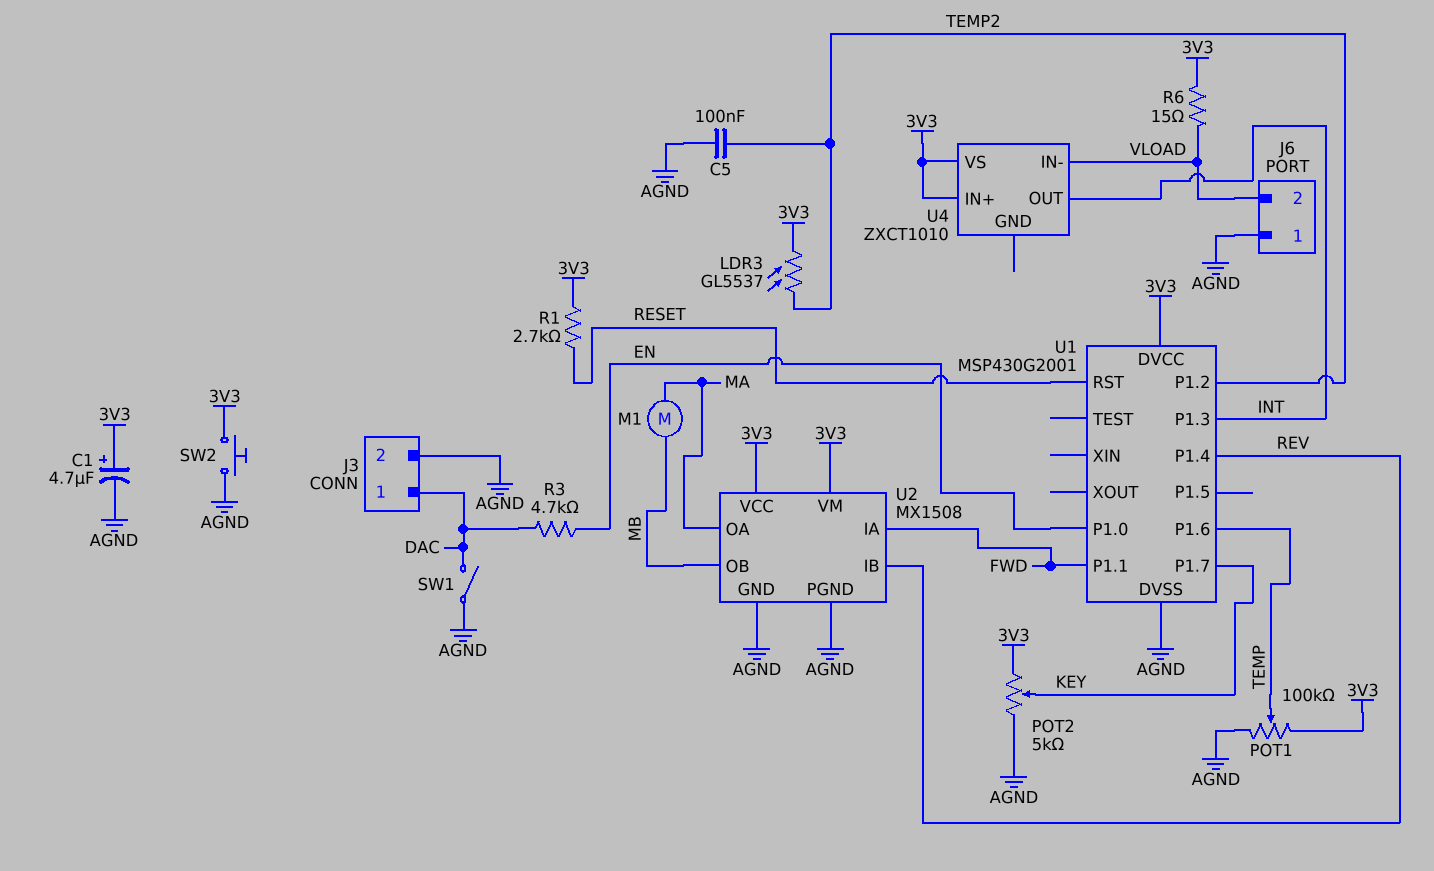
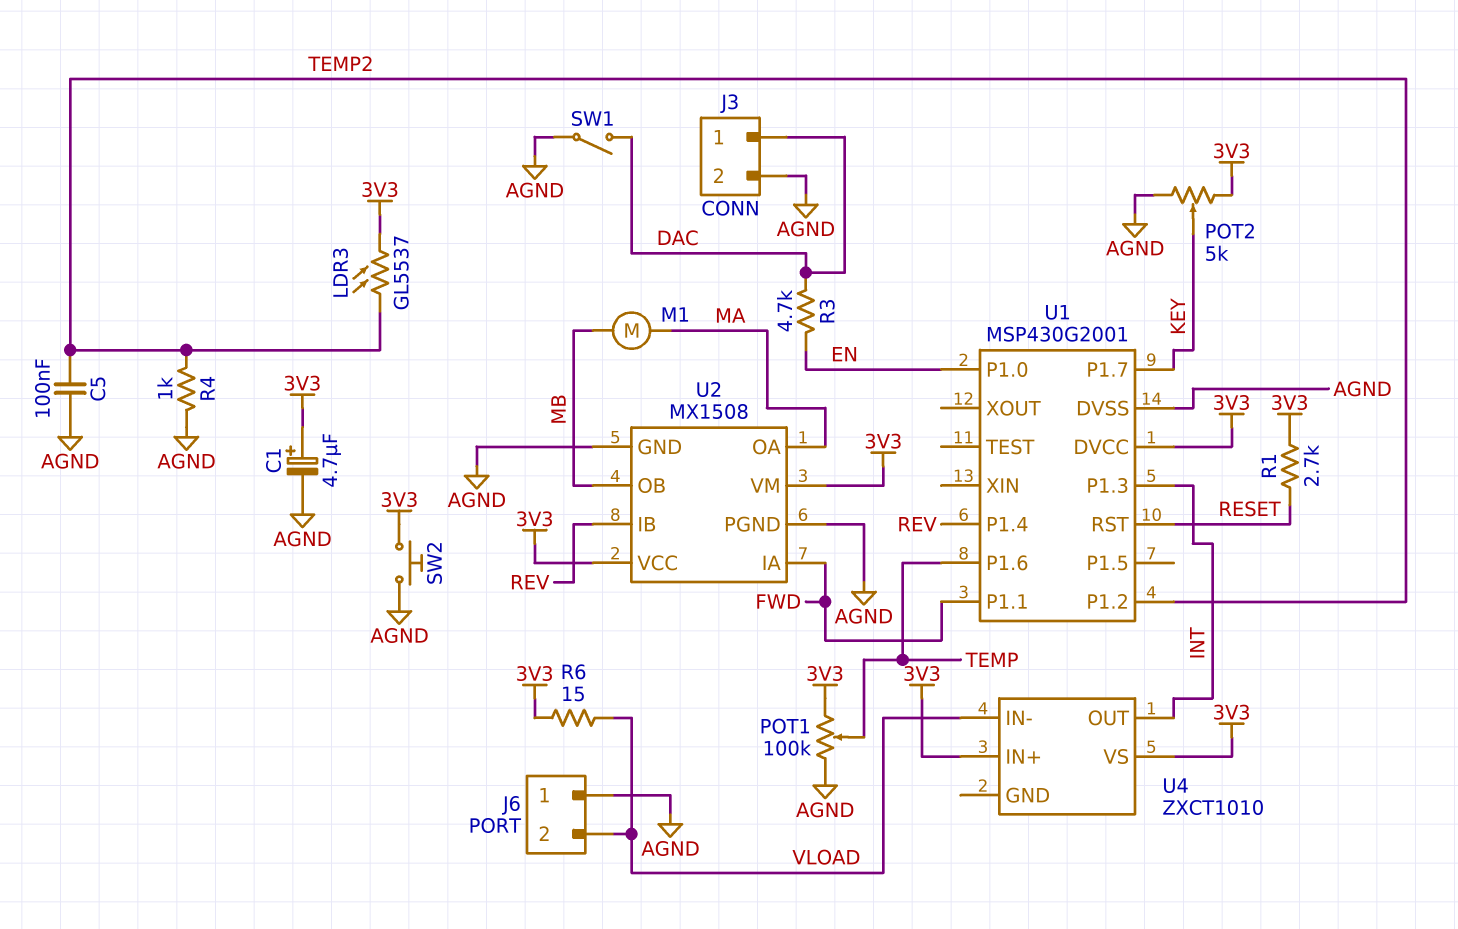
R4: none -> 1k (AGND, TEMP2)

